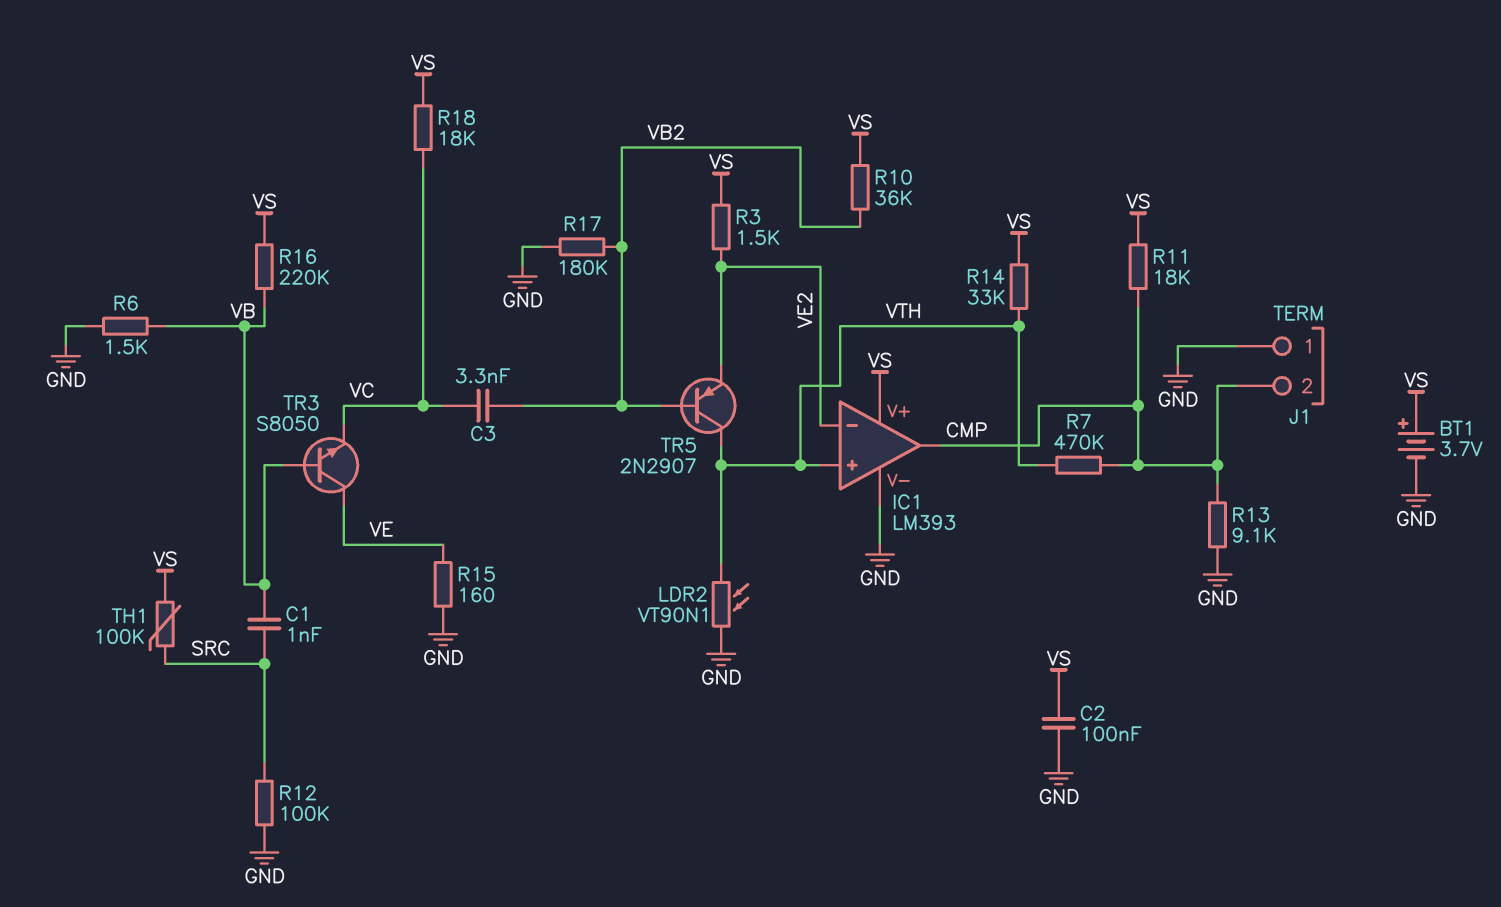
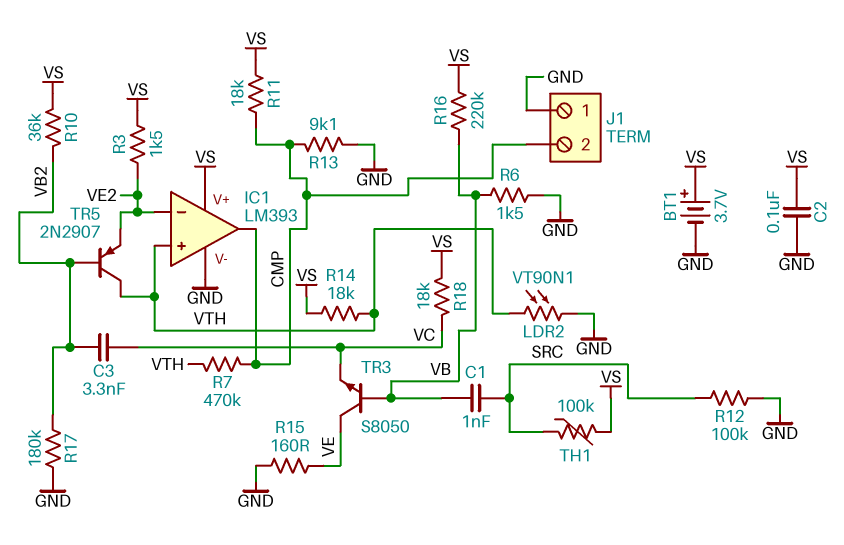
R14: 33k (VS, VTH) -> 18k (VS, VTH)

